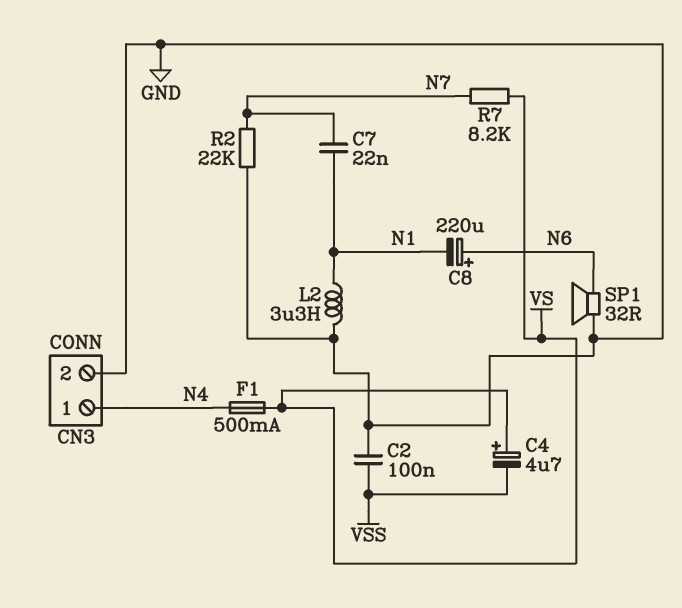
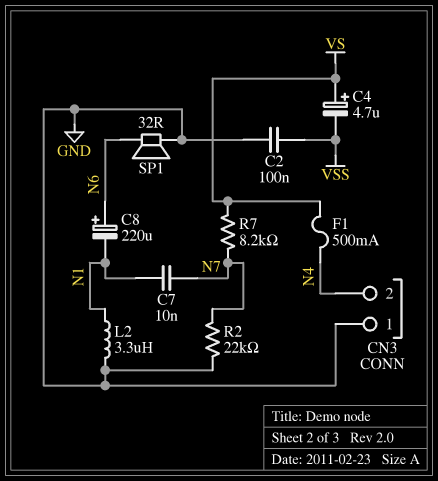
C7: 22nF (N1, N7) -> 10nF (N1, N7)
CN3 pin 1: N4 -> GND
CN3 pin 2: GND -> N4

